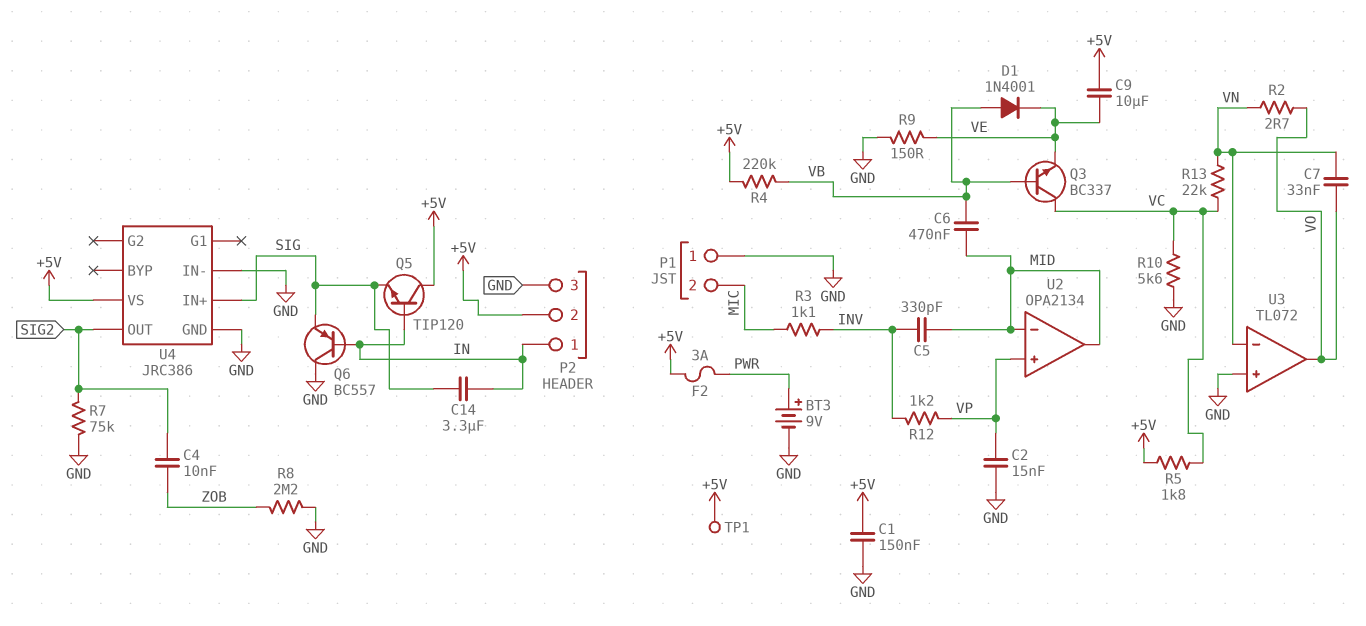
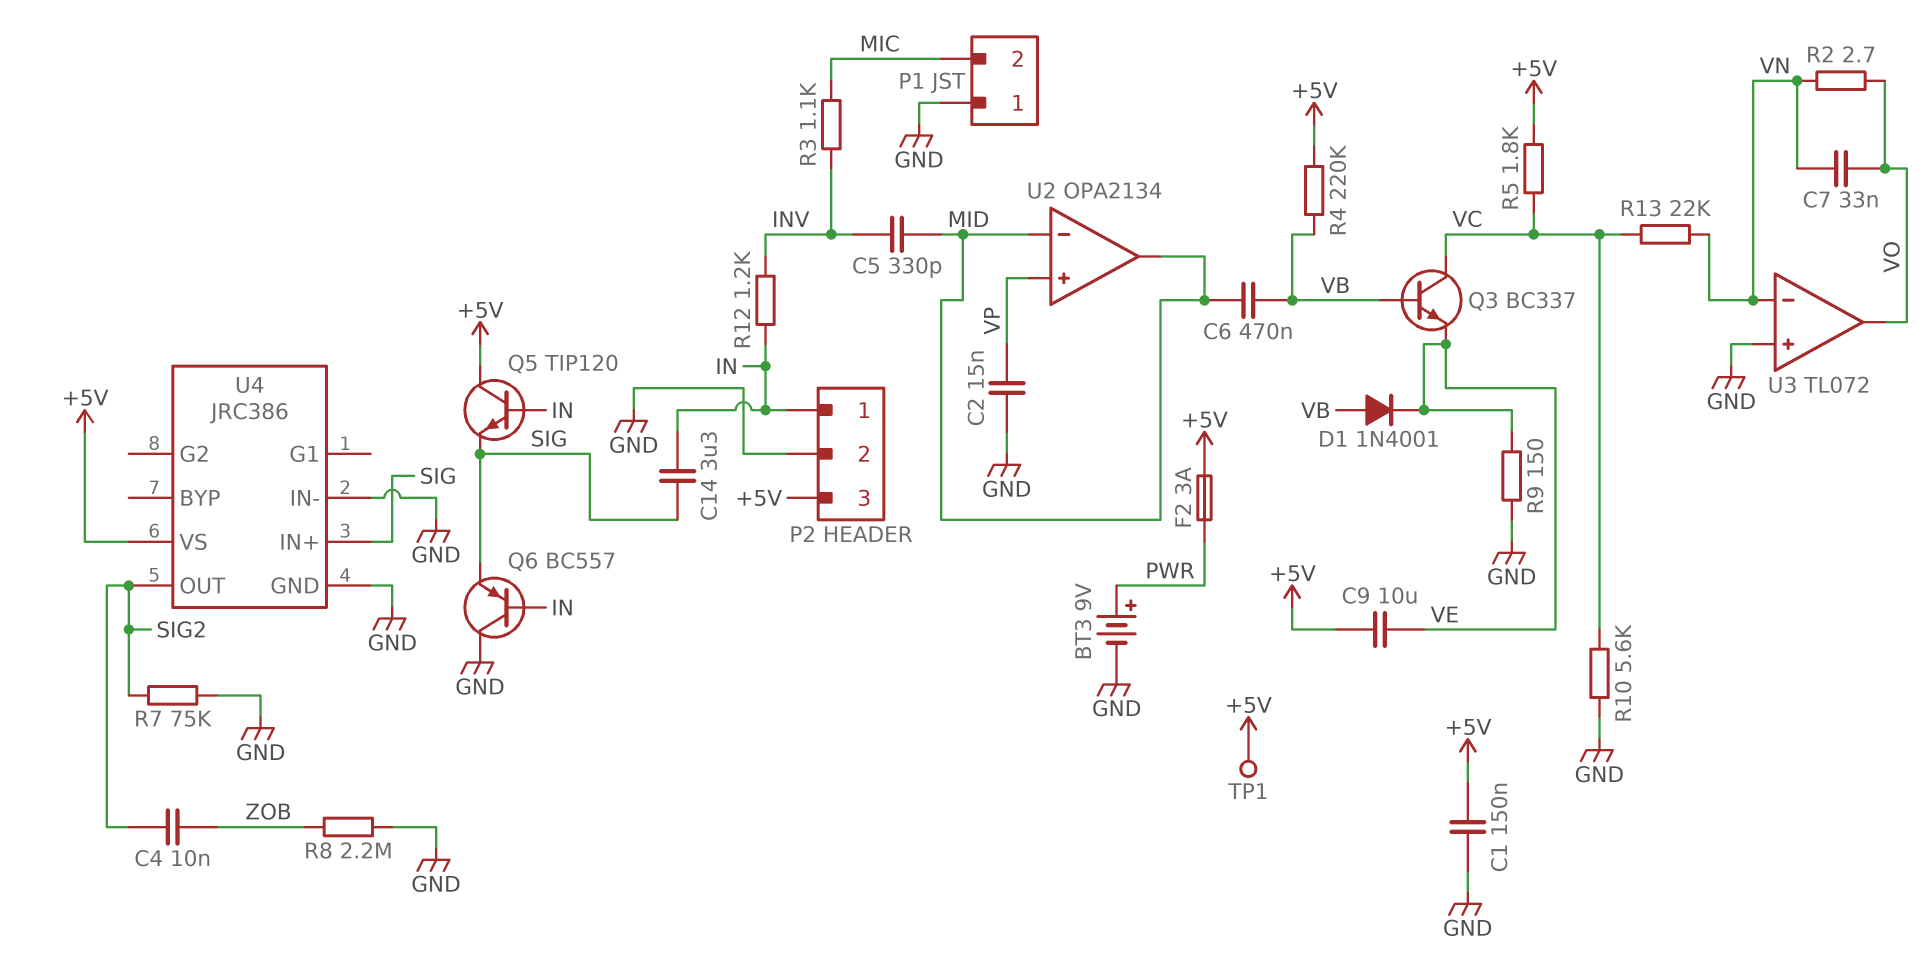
P2 pin 2: +5V -> GND
P2 pin 3: GND -> +5V
R12: 1.2k (INV, VP) -> 1.2k (IN, INV)

